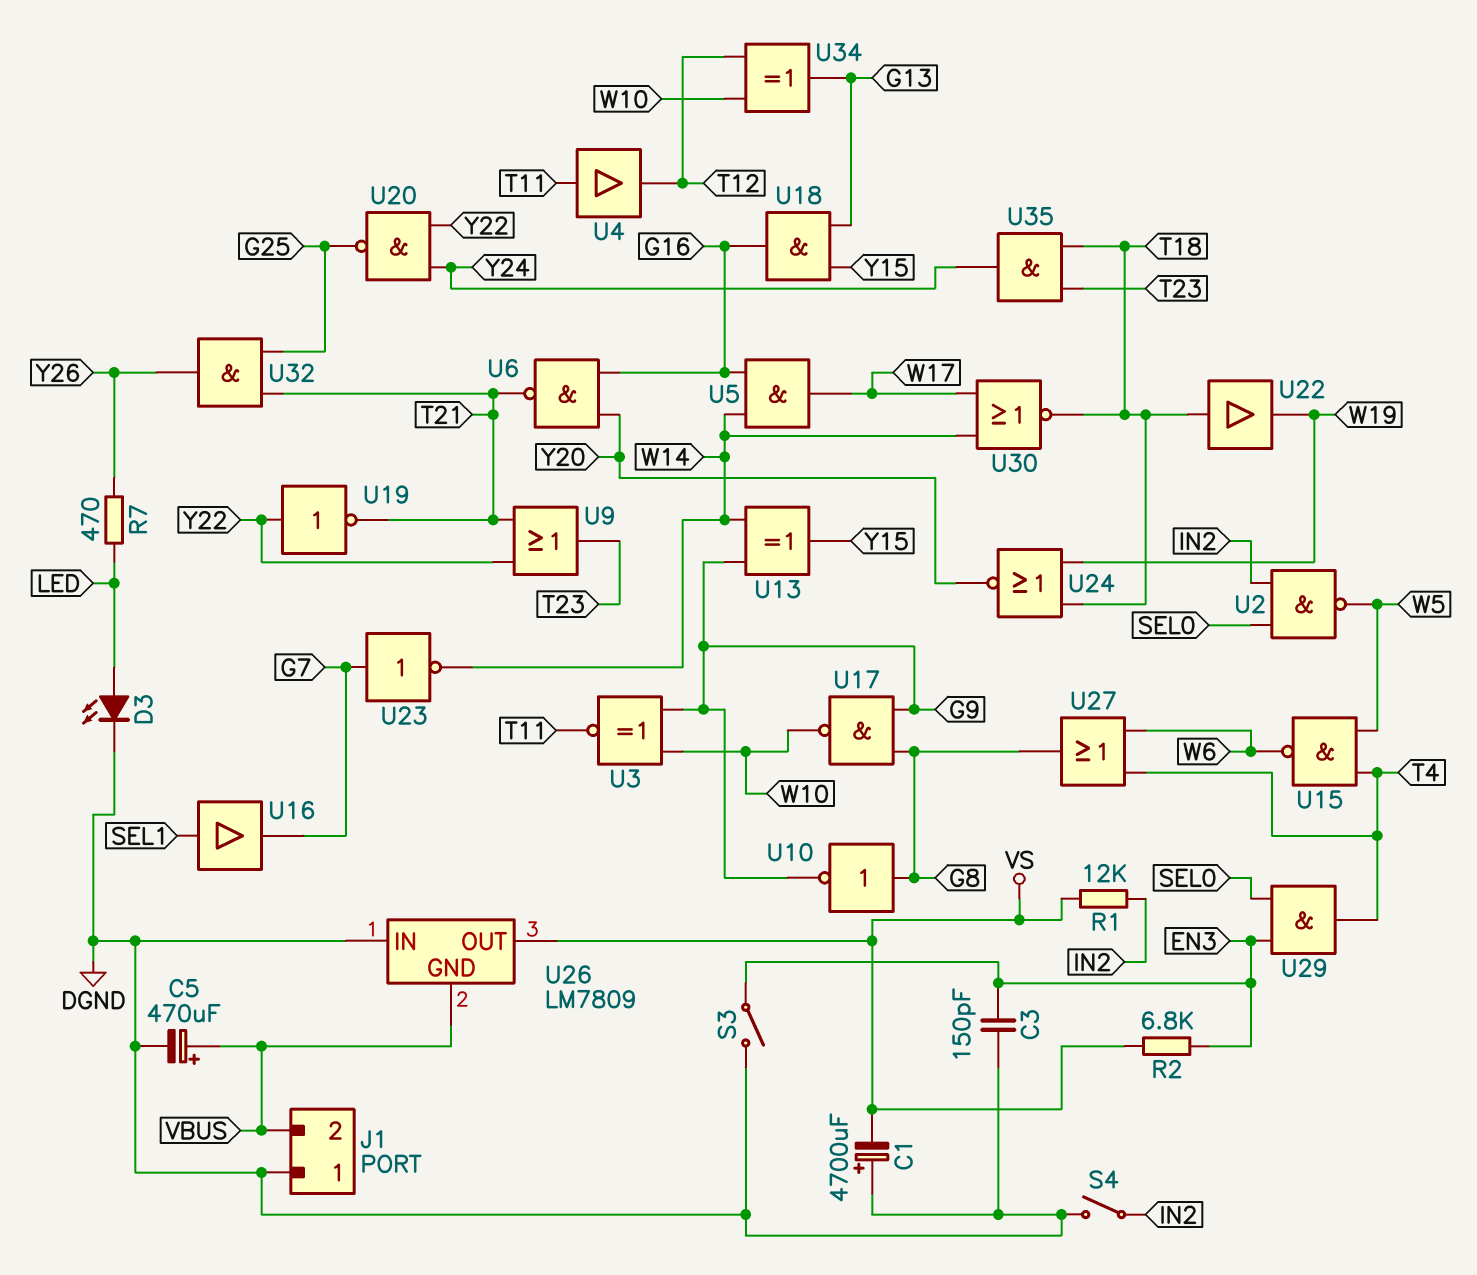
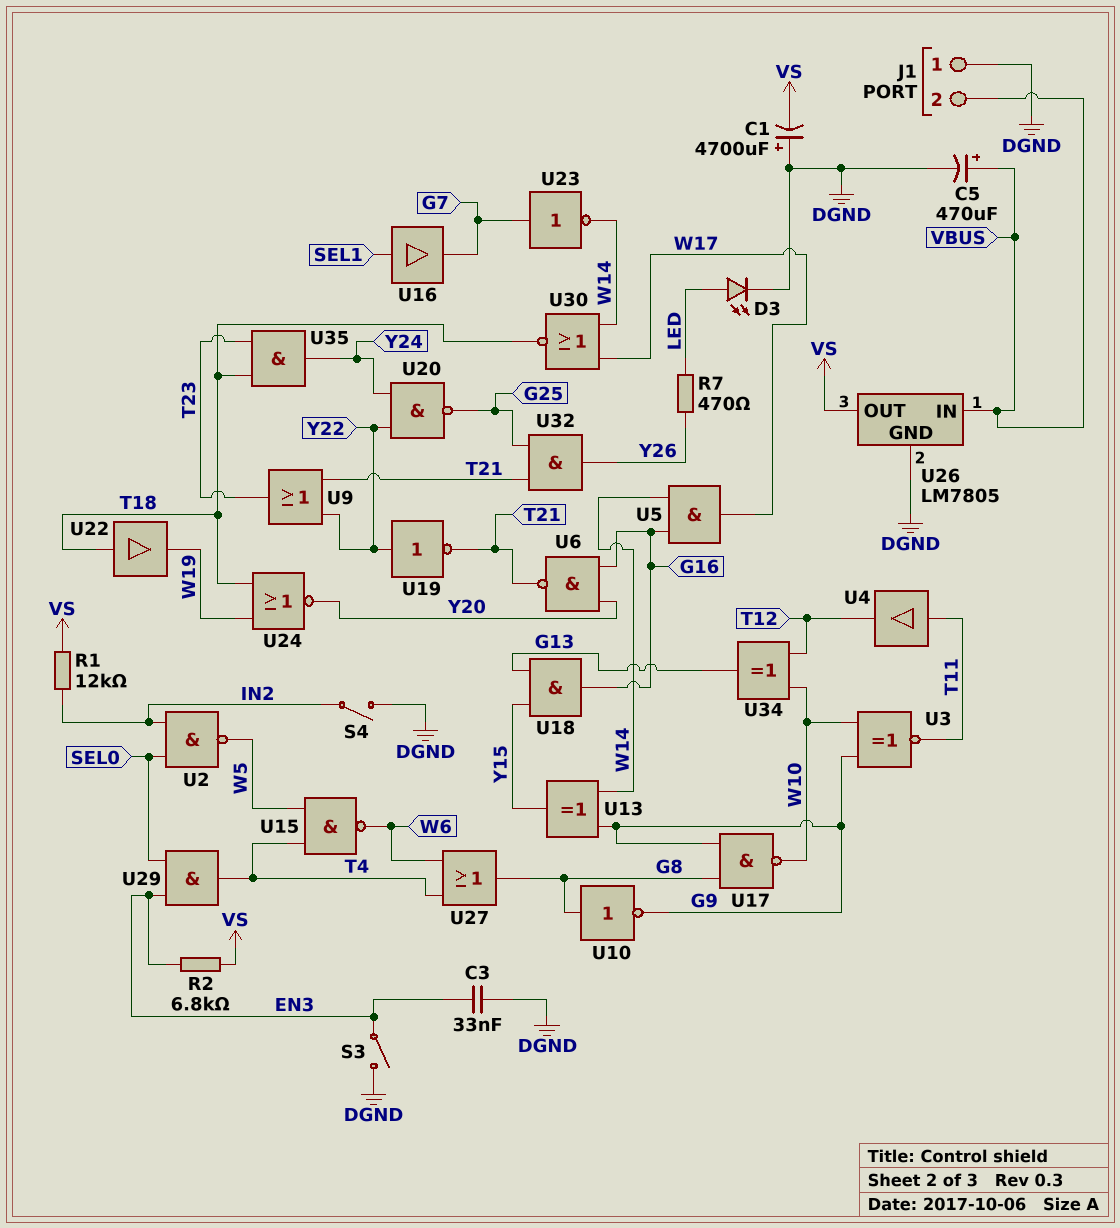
C3: 150pF (DGND, EN3) -> 33nF (DGND, EN3)
U26: LM7809 -> LM7805
U26 pin GND: VBUS -> DGND
U26 pin IN: DGND -> VBUS

